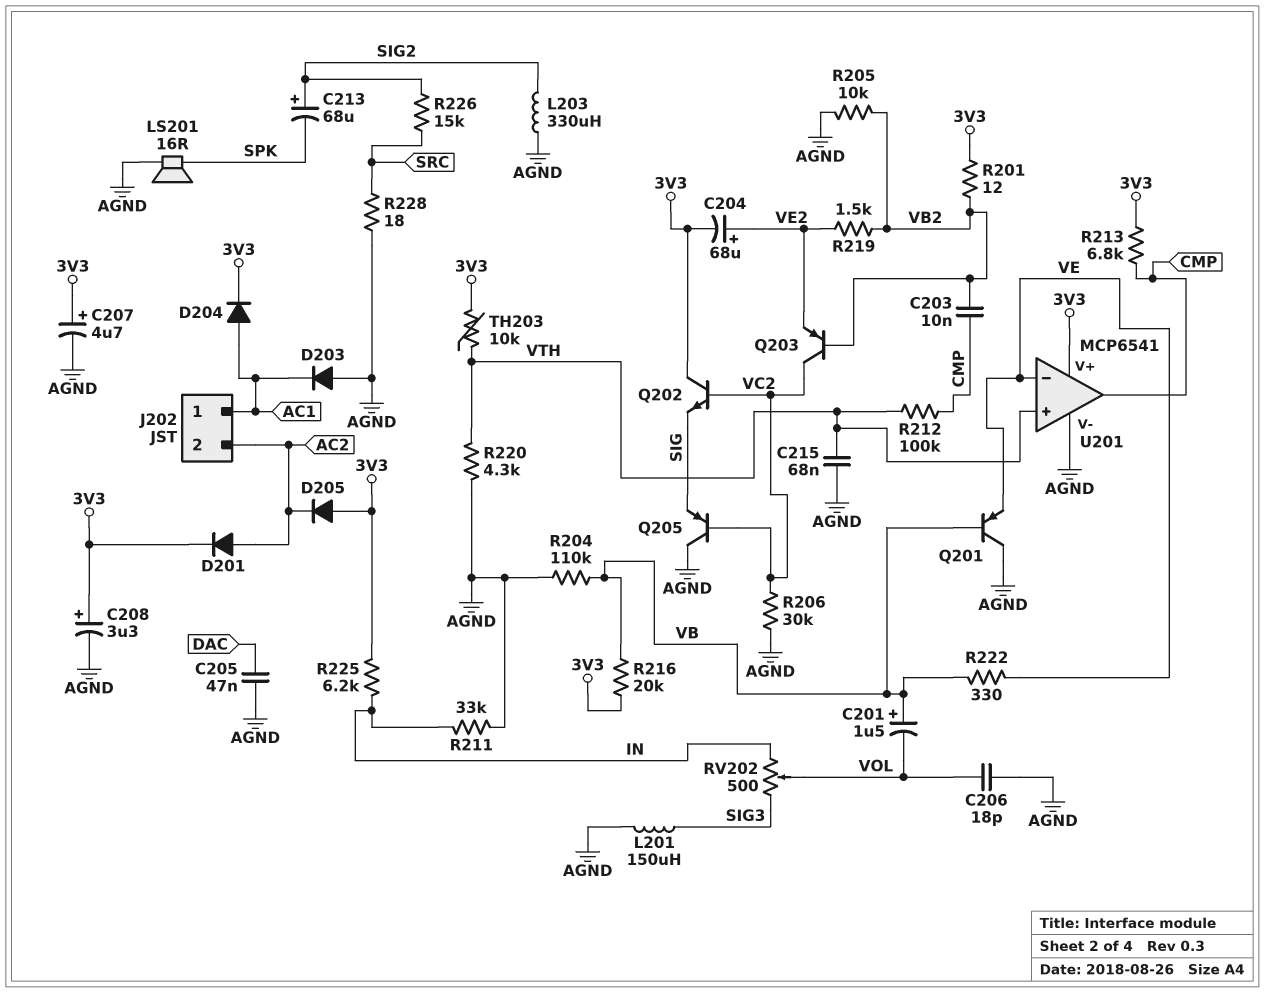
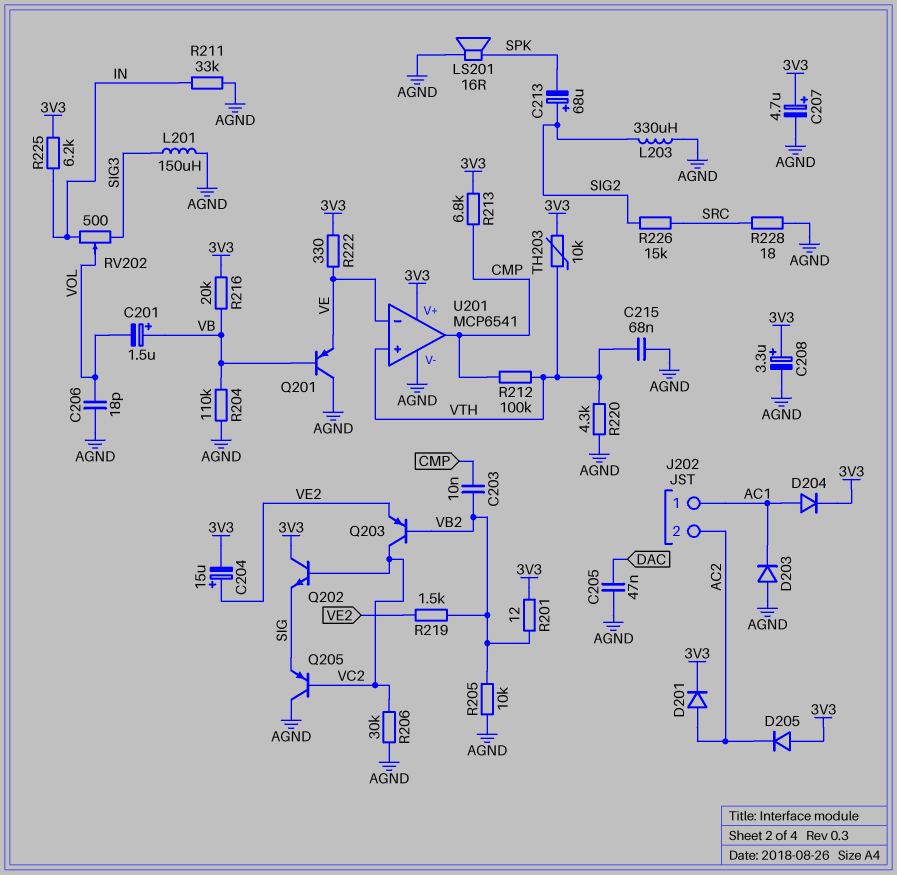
C204: 68uF (plus VE2, minus 3V3) -> 15uF (plus VE2, minus 3V3)
R222: 330 (VB, VE) -> 330 (3V3, VE)

